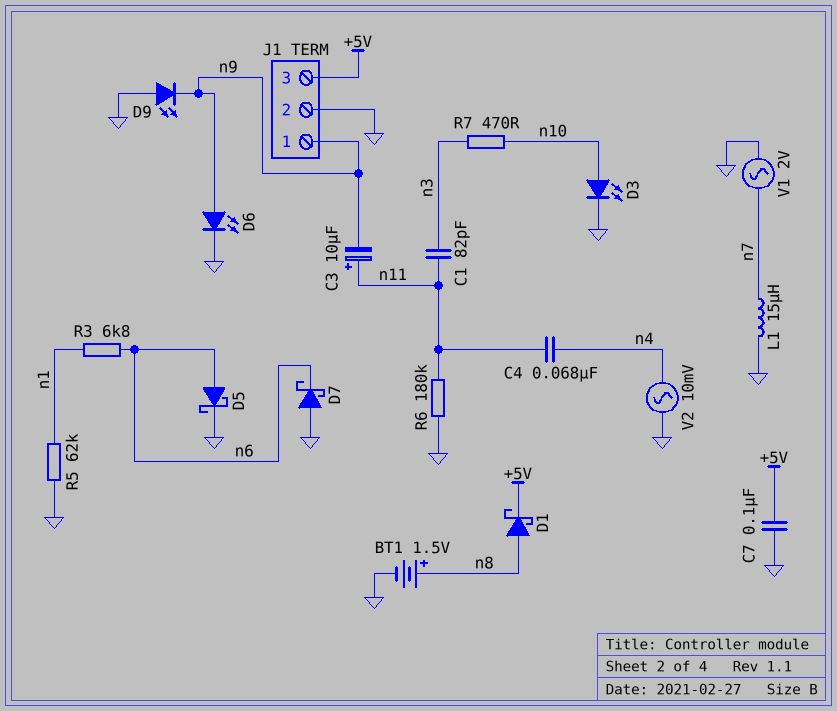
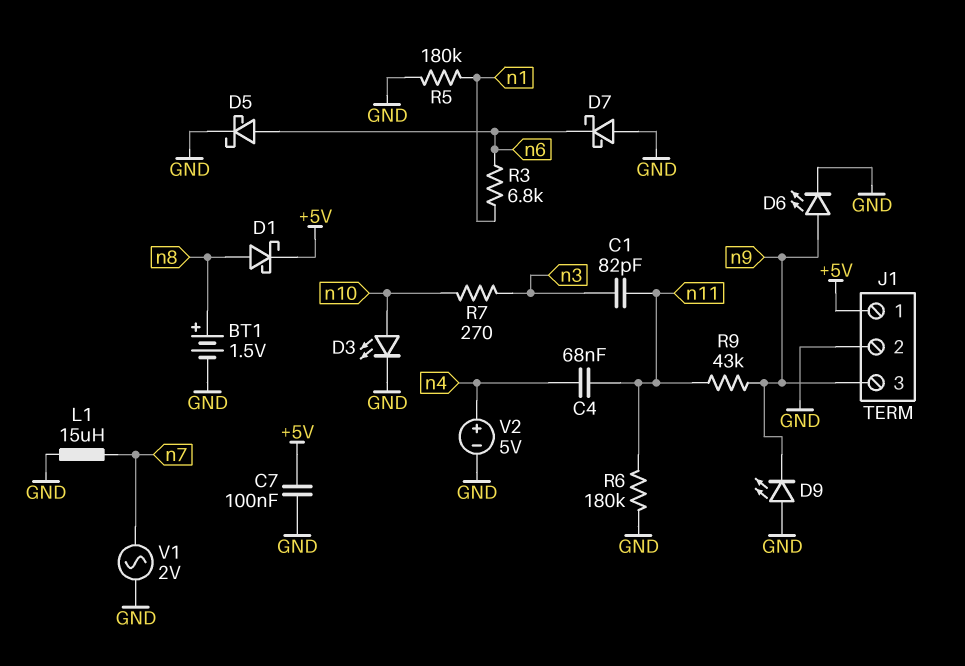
C3: 10uF (plus n11, minus n9) -> none
J1 pin 1: n9 -> +5V
J1 pin 3: +5V -> n9
R5: 62k (GND, n1) -> 180k (GND, n1)
R7: 470 (n3, n10) -> 270 (n3, n10)
R9: none -> 43k (n9, n11)
V2: AC 10mV (GND, n4) -> 5V (plus n4, minus GND)

